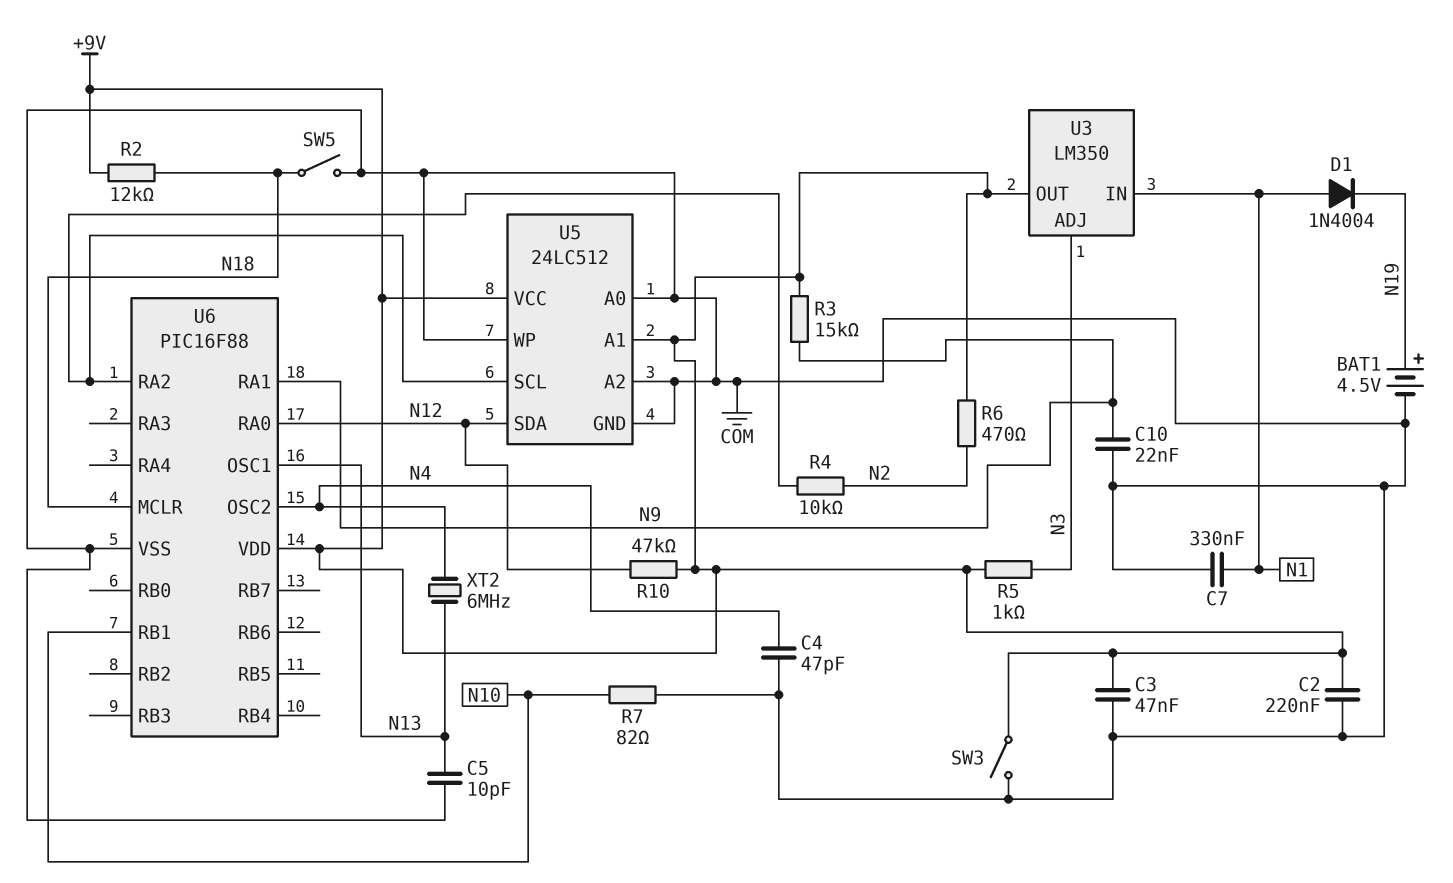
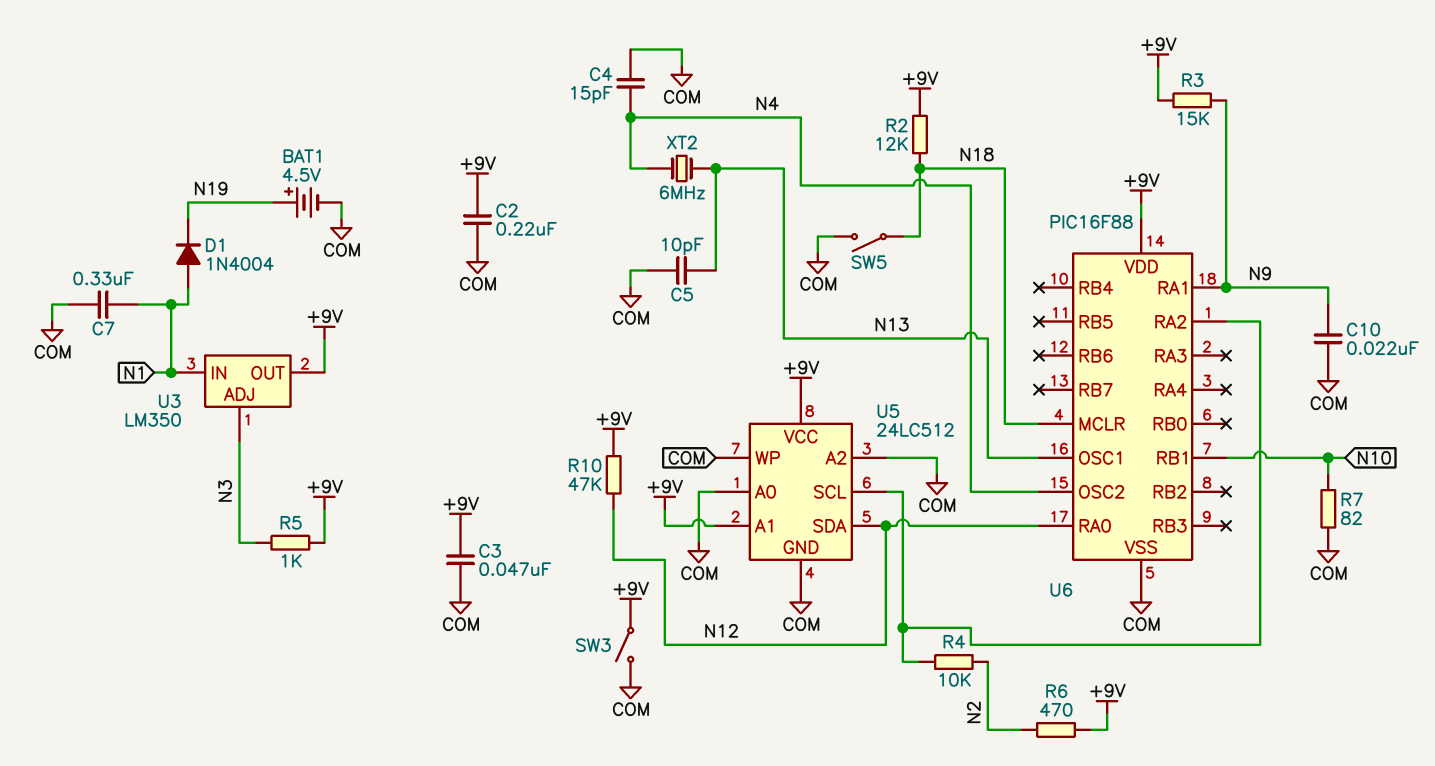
C4: 47pF (COM, N4) -> 15pF (COM, N4)

